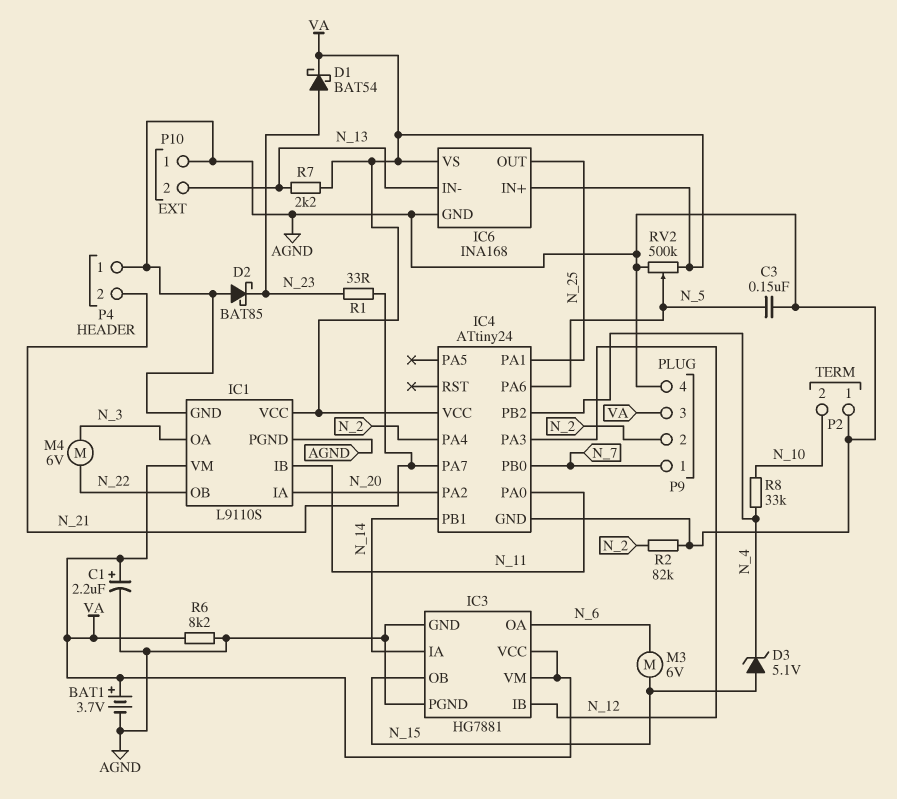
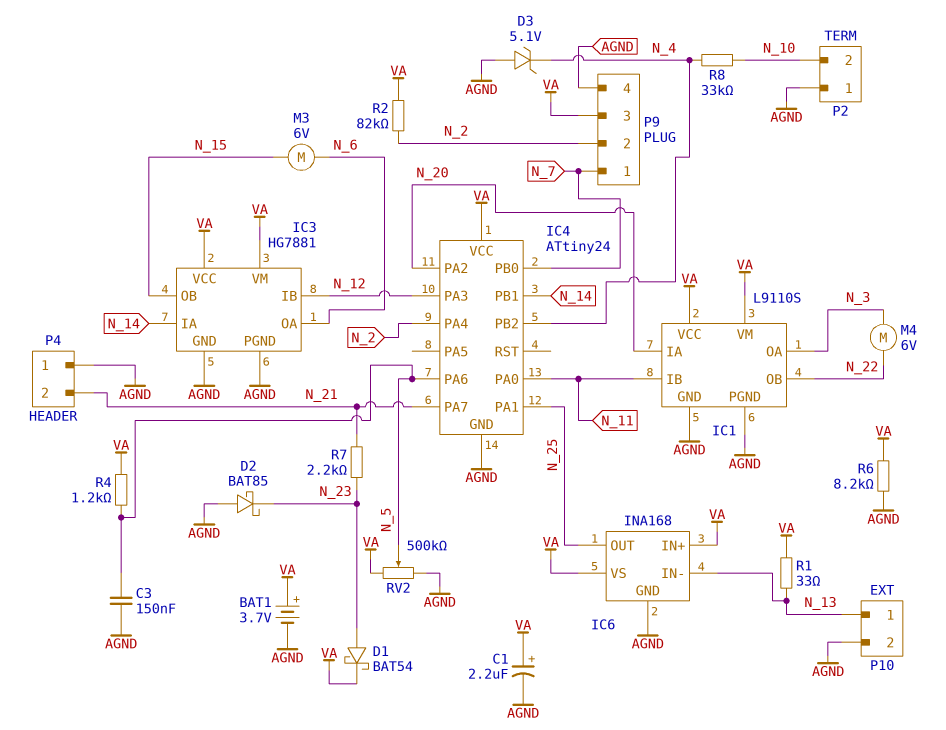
D3: zener 5.1V (A N_15, K N_4) -> zener 5.1V (A AGND, K N_4)
P10 pin 1: AGND -> N_13
P10 pin 2: N_13 -> AGND
R1: 33 (N_21, N_23) -> 33 (N_13, VA)
R2: 82k (AGND, N_2) -> 82k (N_2, VA)
R4: none -> 1.2k (N_5, VA)
R7: 2.2k (N_13, VA) -> 2.2k (N_21, N_23)

